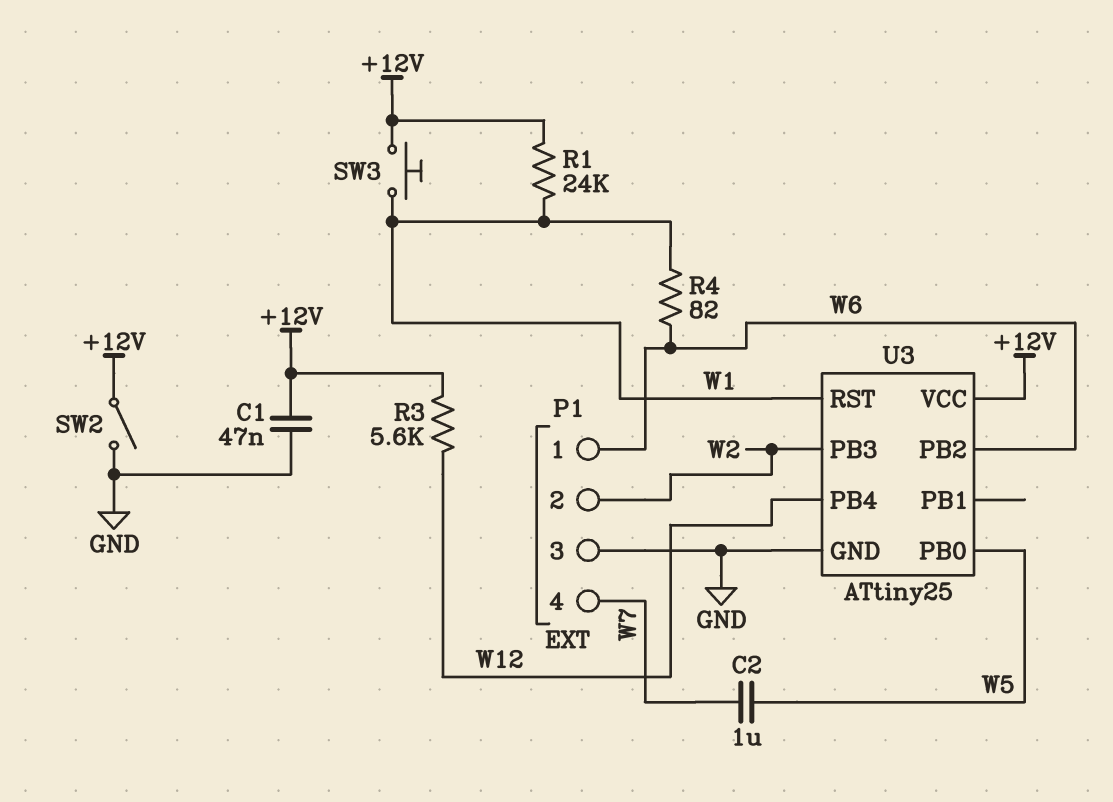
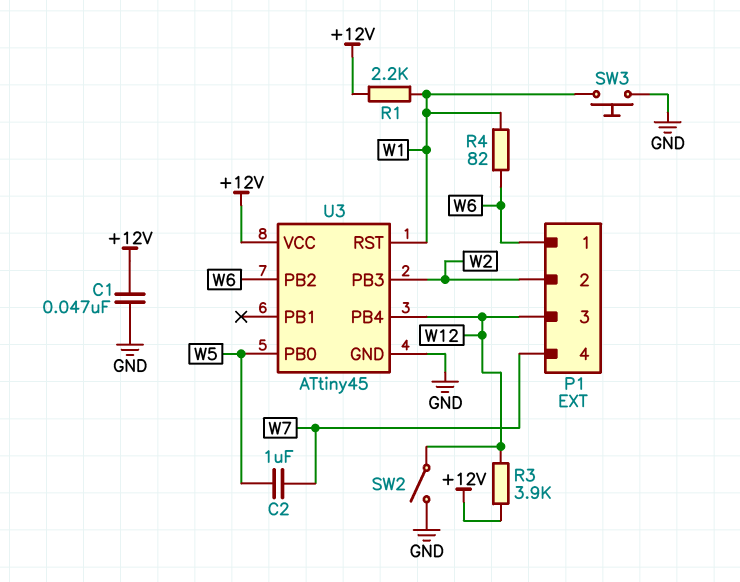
P1 pin 3: GND -> W12
R1: 24k (+12V, W1) -> 2.2k (+12V, W1)
R3: 5.6k (+12V, W12) -> 3.9k (+12V, W12)
SW2: switch (+12V, GND) -> switch (GND, W12)
SW3: button (+12V, W1) -> button (GND, W1)
U3: ATtiny25 -> ATtiny45

